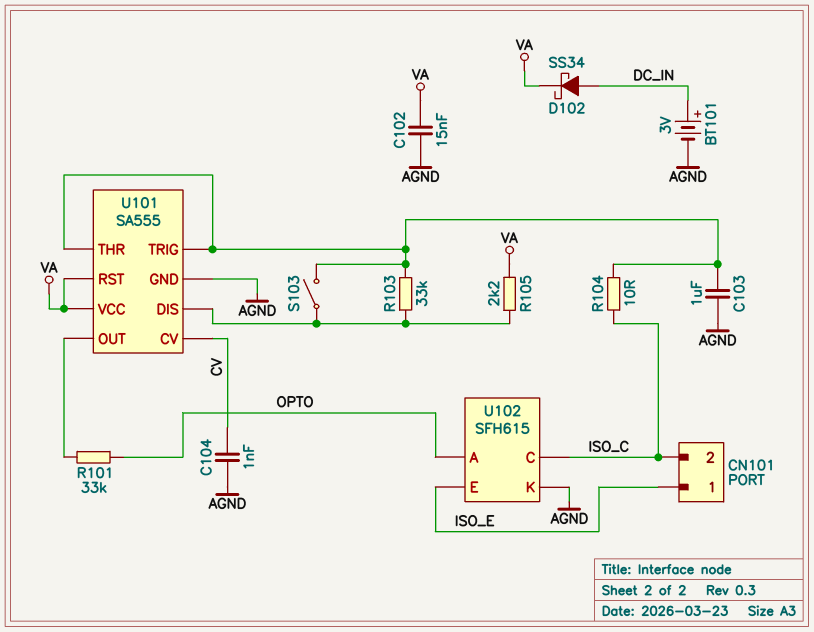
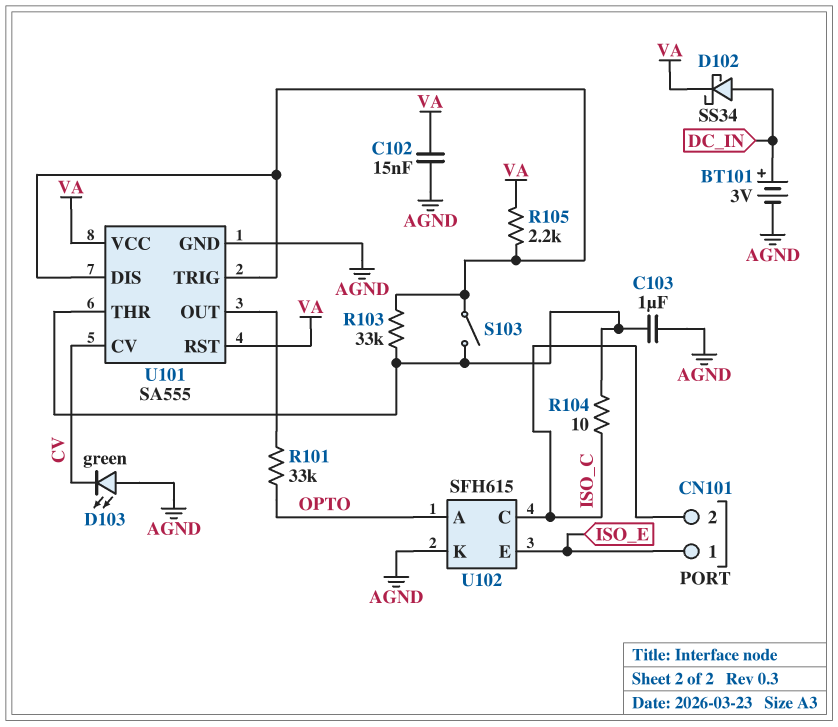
C104: 1nF (AGND, CV) -> none
D103: none -> LED green (A AGND, K CV)
U101 pin TRIG: U101/THR -> U101/DIS

